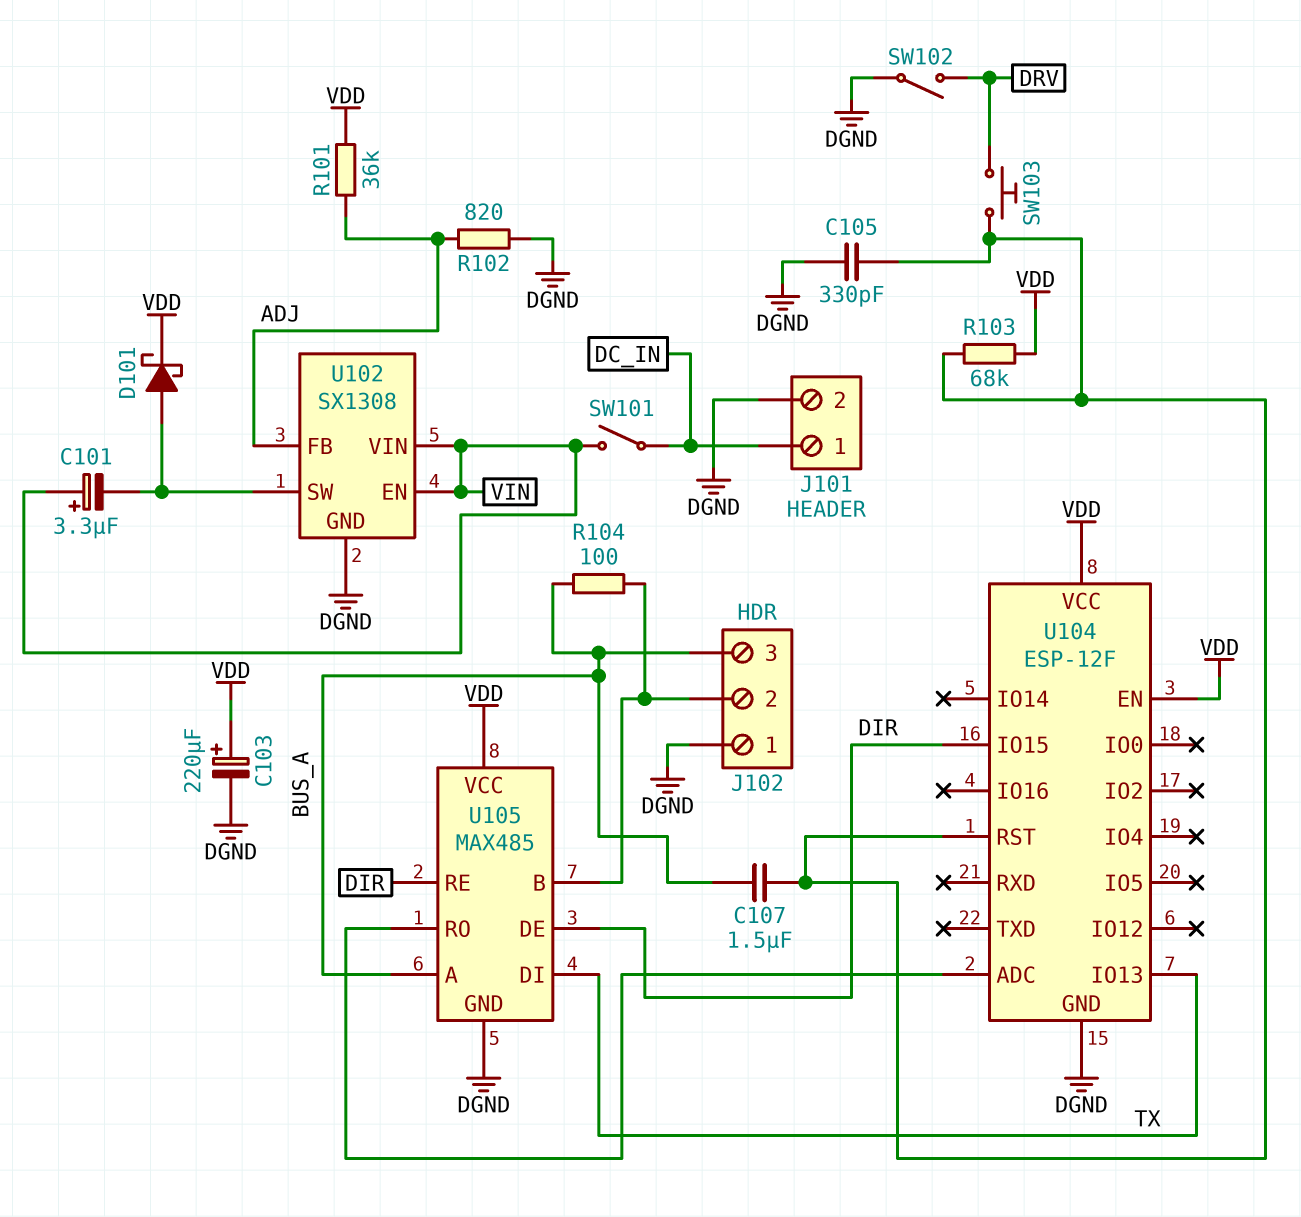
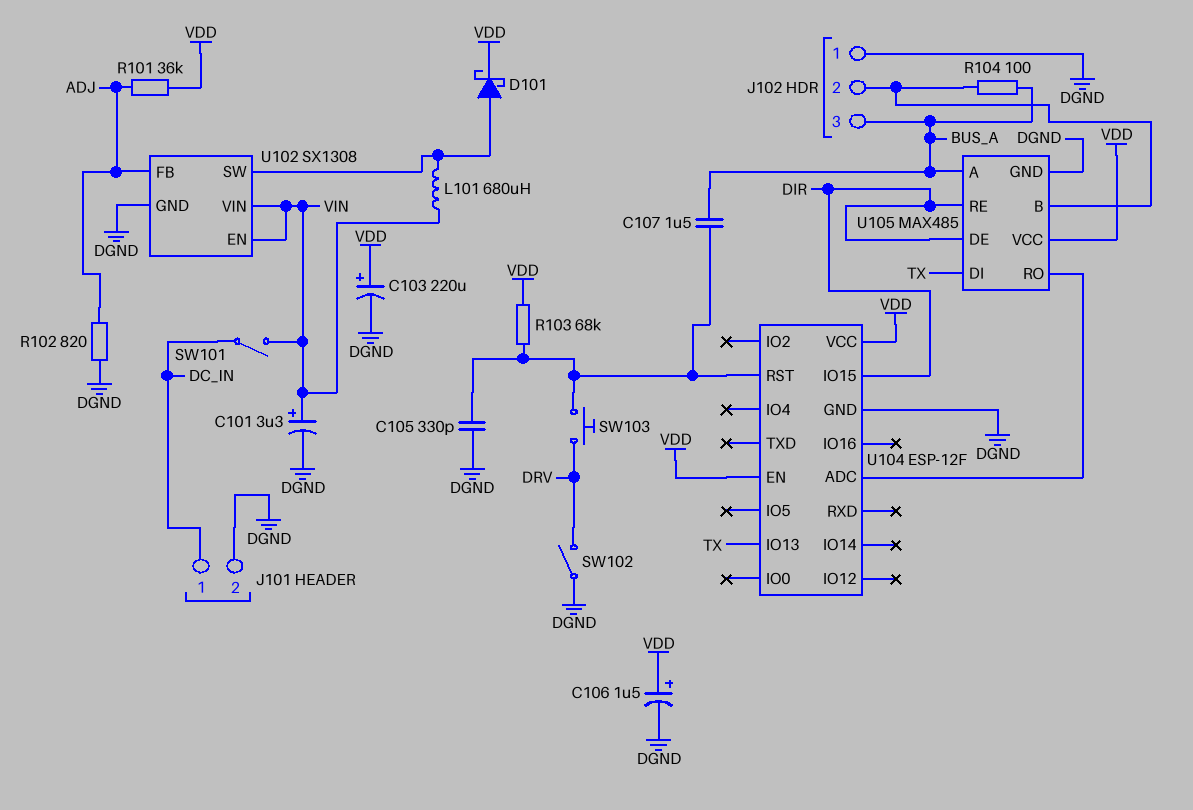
C101: 3.3uF (plus VIN, minus U102/SW) -> 3.3uF (plus VIN, minus DGND)
C106: none -> 1.5uF (plus VDD, minus DGND)
L101: none -> 680uH (U102/SW, VIN)

